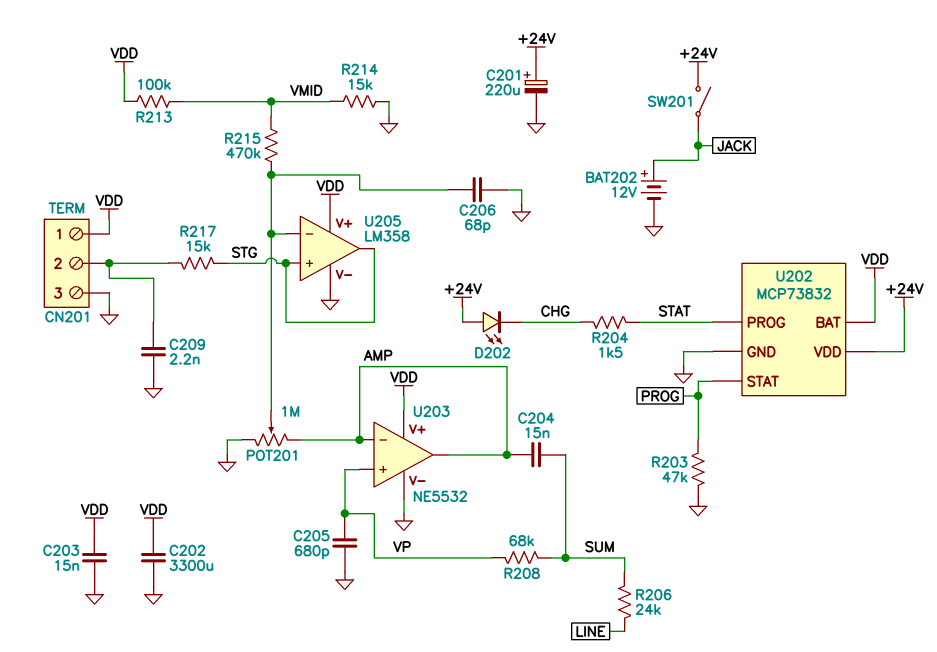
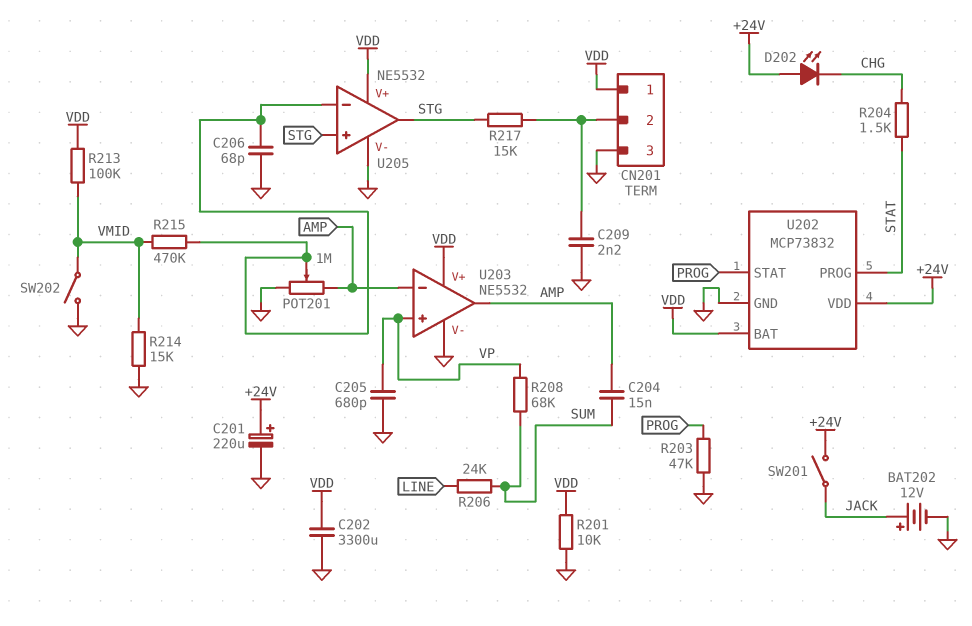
C203: 15nF (GND, VDD) -> none
R201: none -> 10k (GND, VDD)
SW202: none -> switch (GND, VMID)
U205: LM358 -> NE5532

